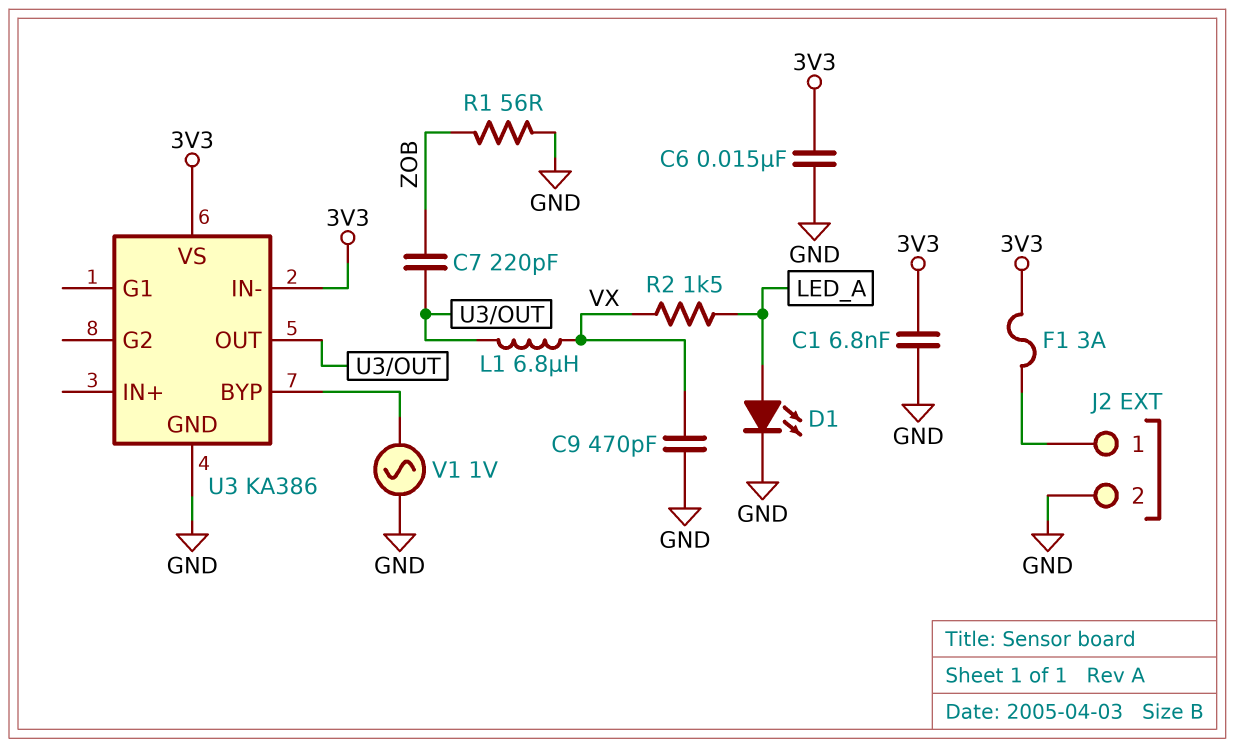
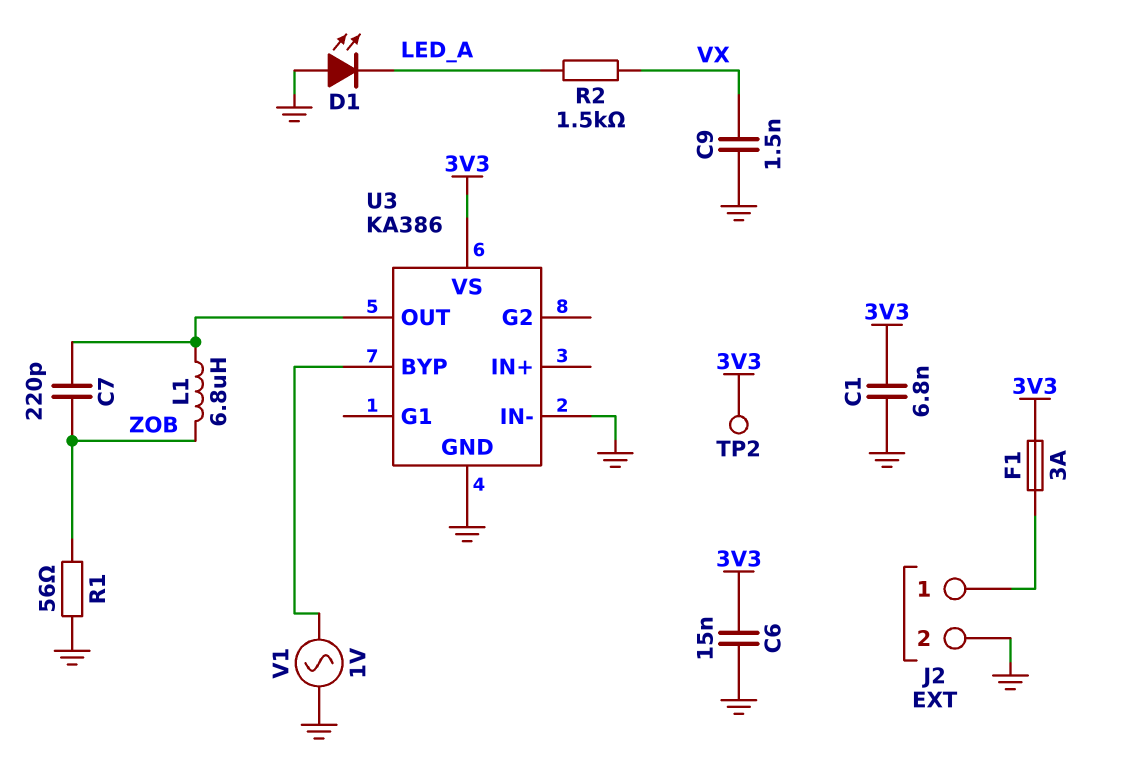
C9: 470pF (GND, VX) -> 1.5nF (GND, VX)
D1: LED (A LED_A, K GND) -> LED (A GND, K LED_A)
L1: 6.8uH (U3/OUT, VX) -> 6.8uH (U3/OUT, ZOB)
TP2: none -> test point (3V3)
U3 pin IN-: 3V3 -> GND

